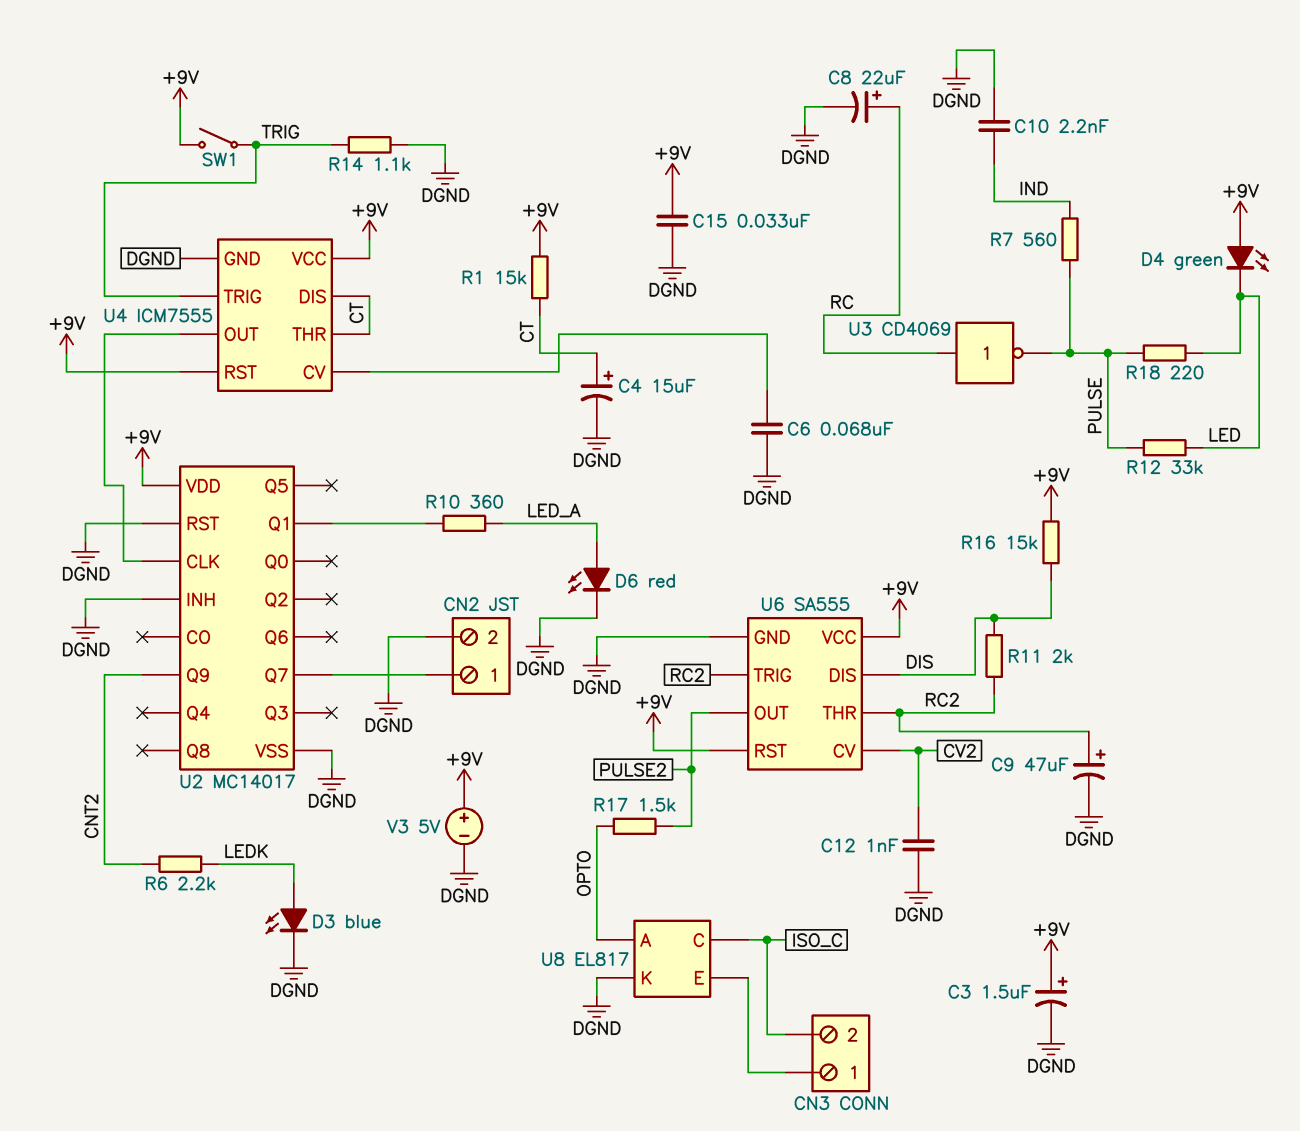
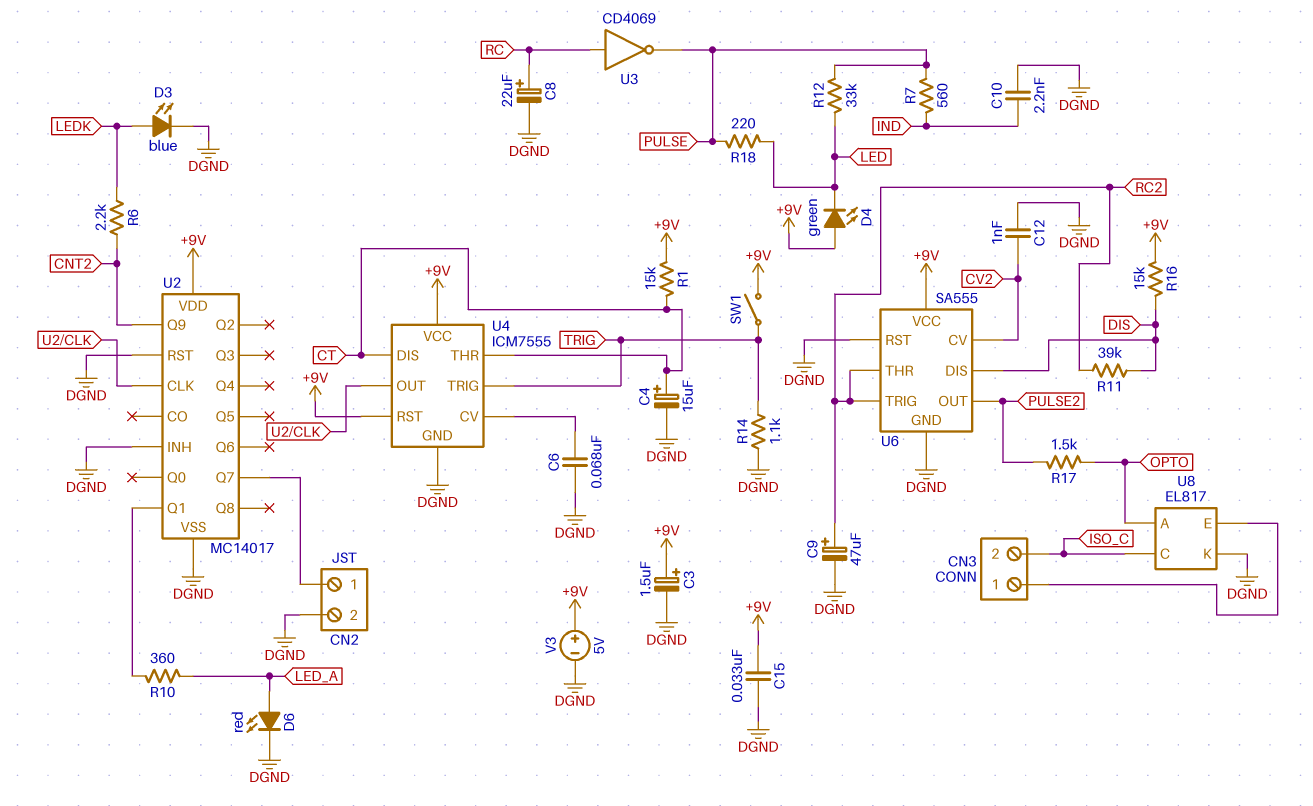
R11: 2k (DIS, RC2) -> 39k (DIS, RC2)
U6 pin RST: +9V -> DGND

